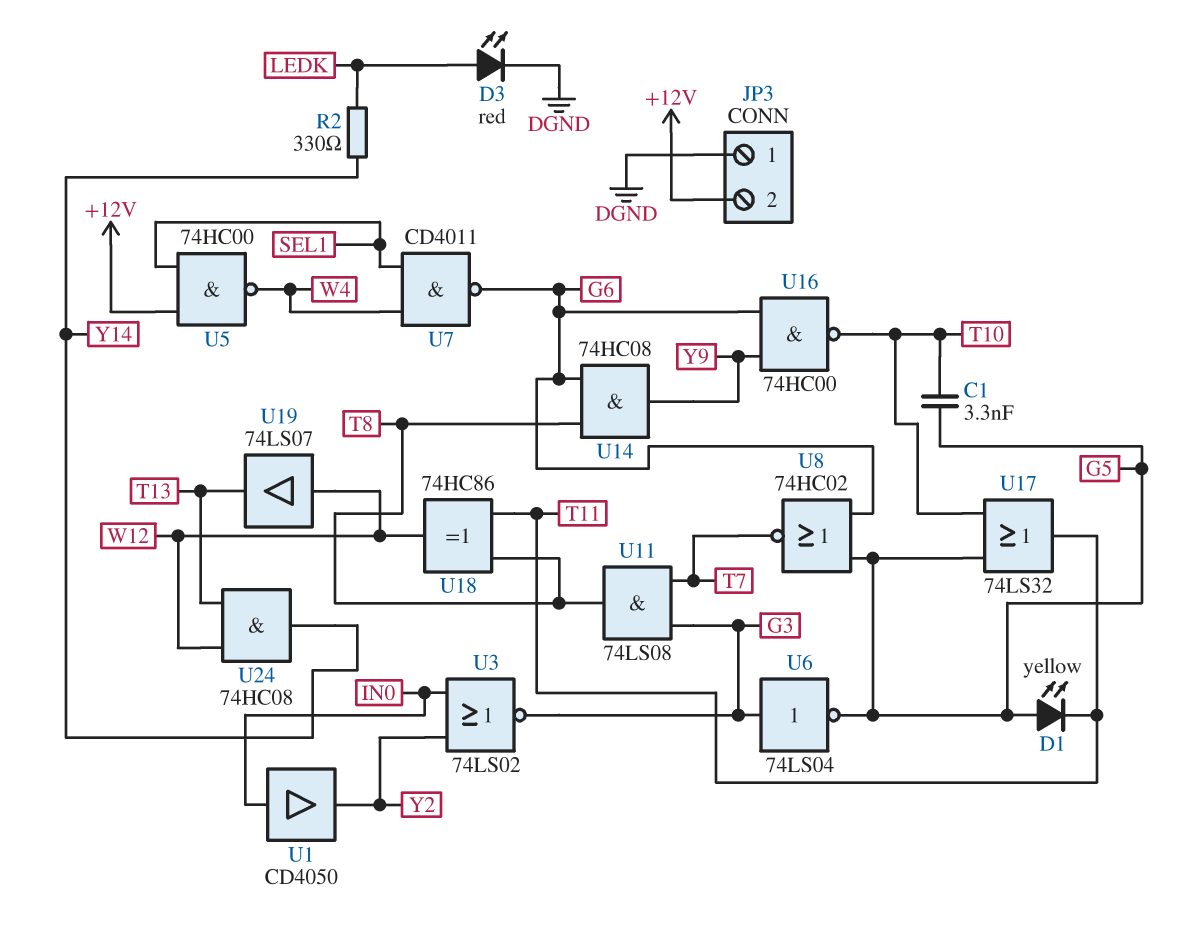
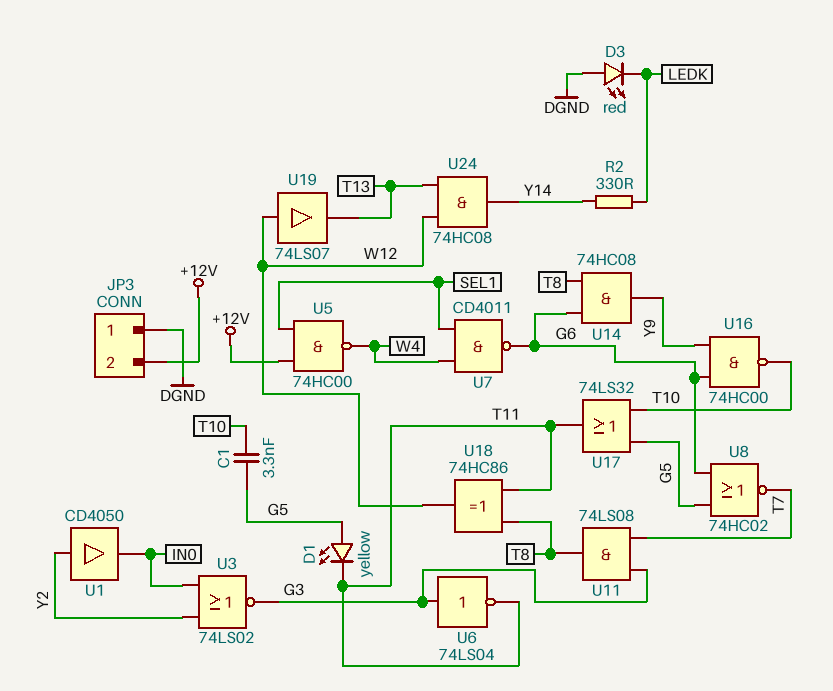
D3: LED red (A LEDK, K DGND) -> LED red (A DGND, K LEDK)
U1: buffer CD4050 (in IN0, out Y2) -> buffer CD4050 (in Y2, out IN0)
U6: NOT 74LS04 (in G3, out G5) -> NOT 74LS04 (in G3, out T11)

